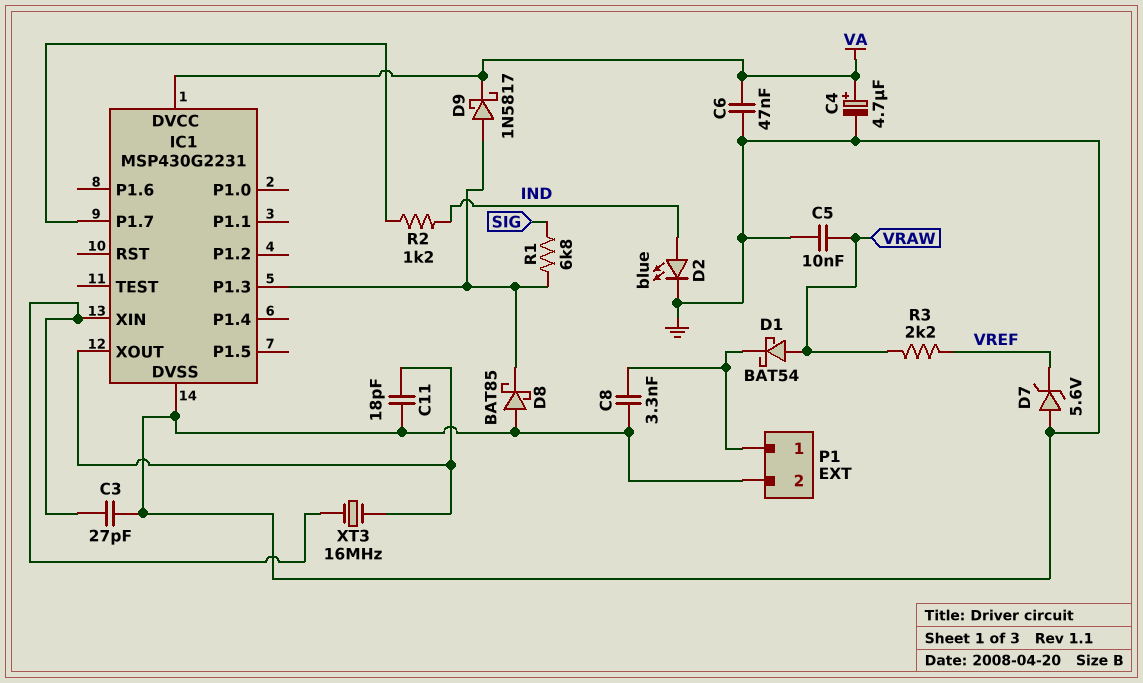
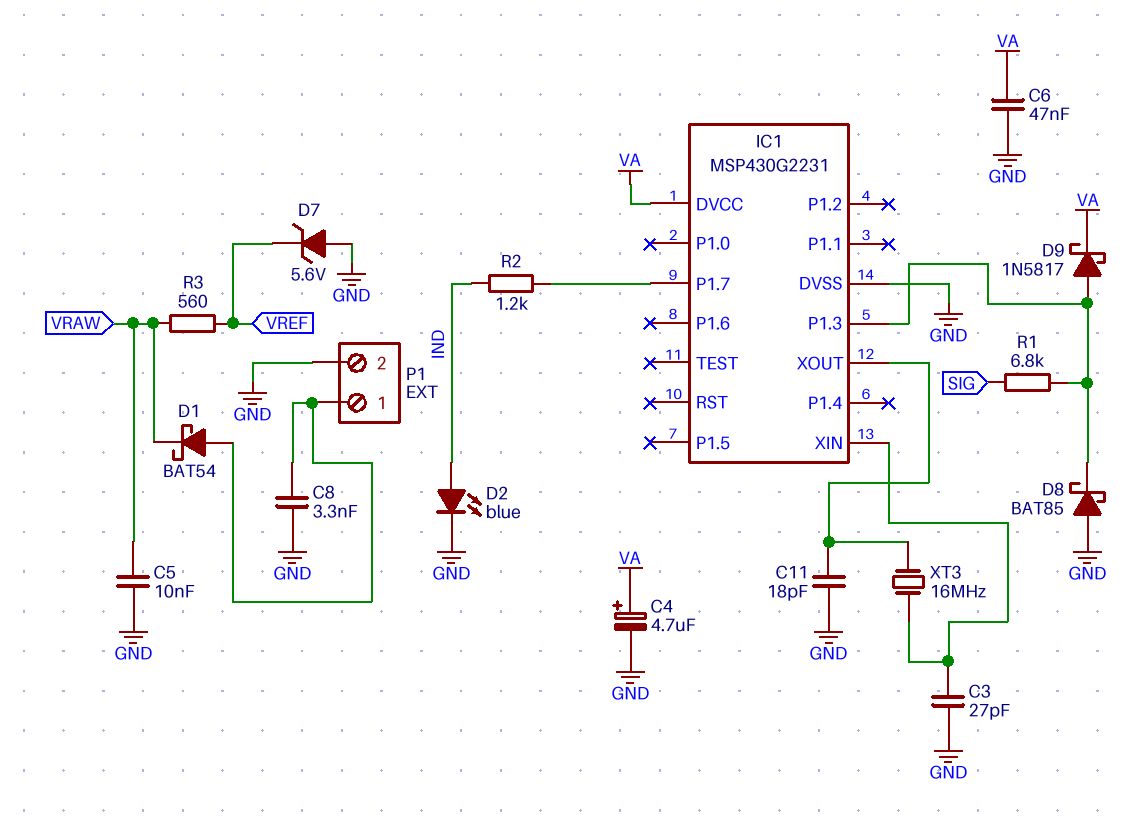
D1: schottky BAT54 (A VRAW, K P1/1) -> schottky BAT54 (A P1/1, K VRAW)
R3: 2.2k (VRAW, VREF) -> 560 (VRAW, VREF)

